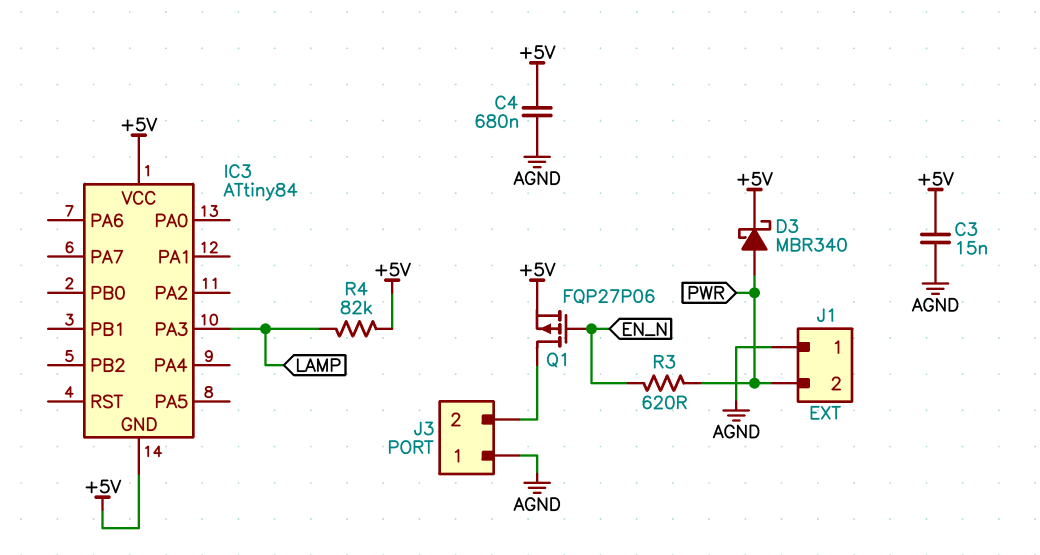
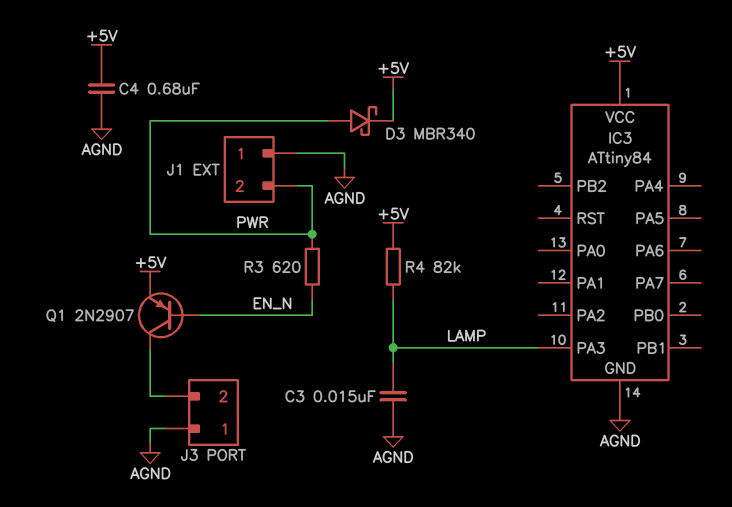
C3: 15nF (+5V, AGND) -> 15nF (AGND, LAMP)
IC3 pin GND: +5V -> AGND
Q1: PMOS FQP27P06 (G EN_N, D J3/2, S +5V) -> PNP 2N2907 (B EN_N, C J3/2, E +5V)

